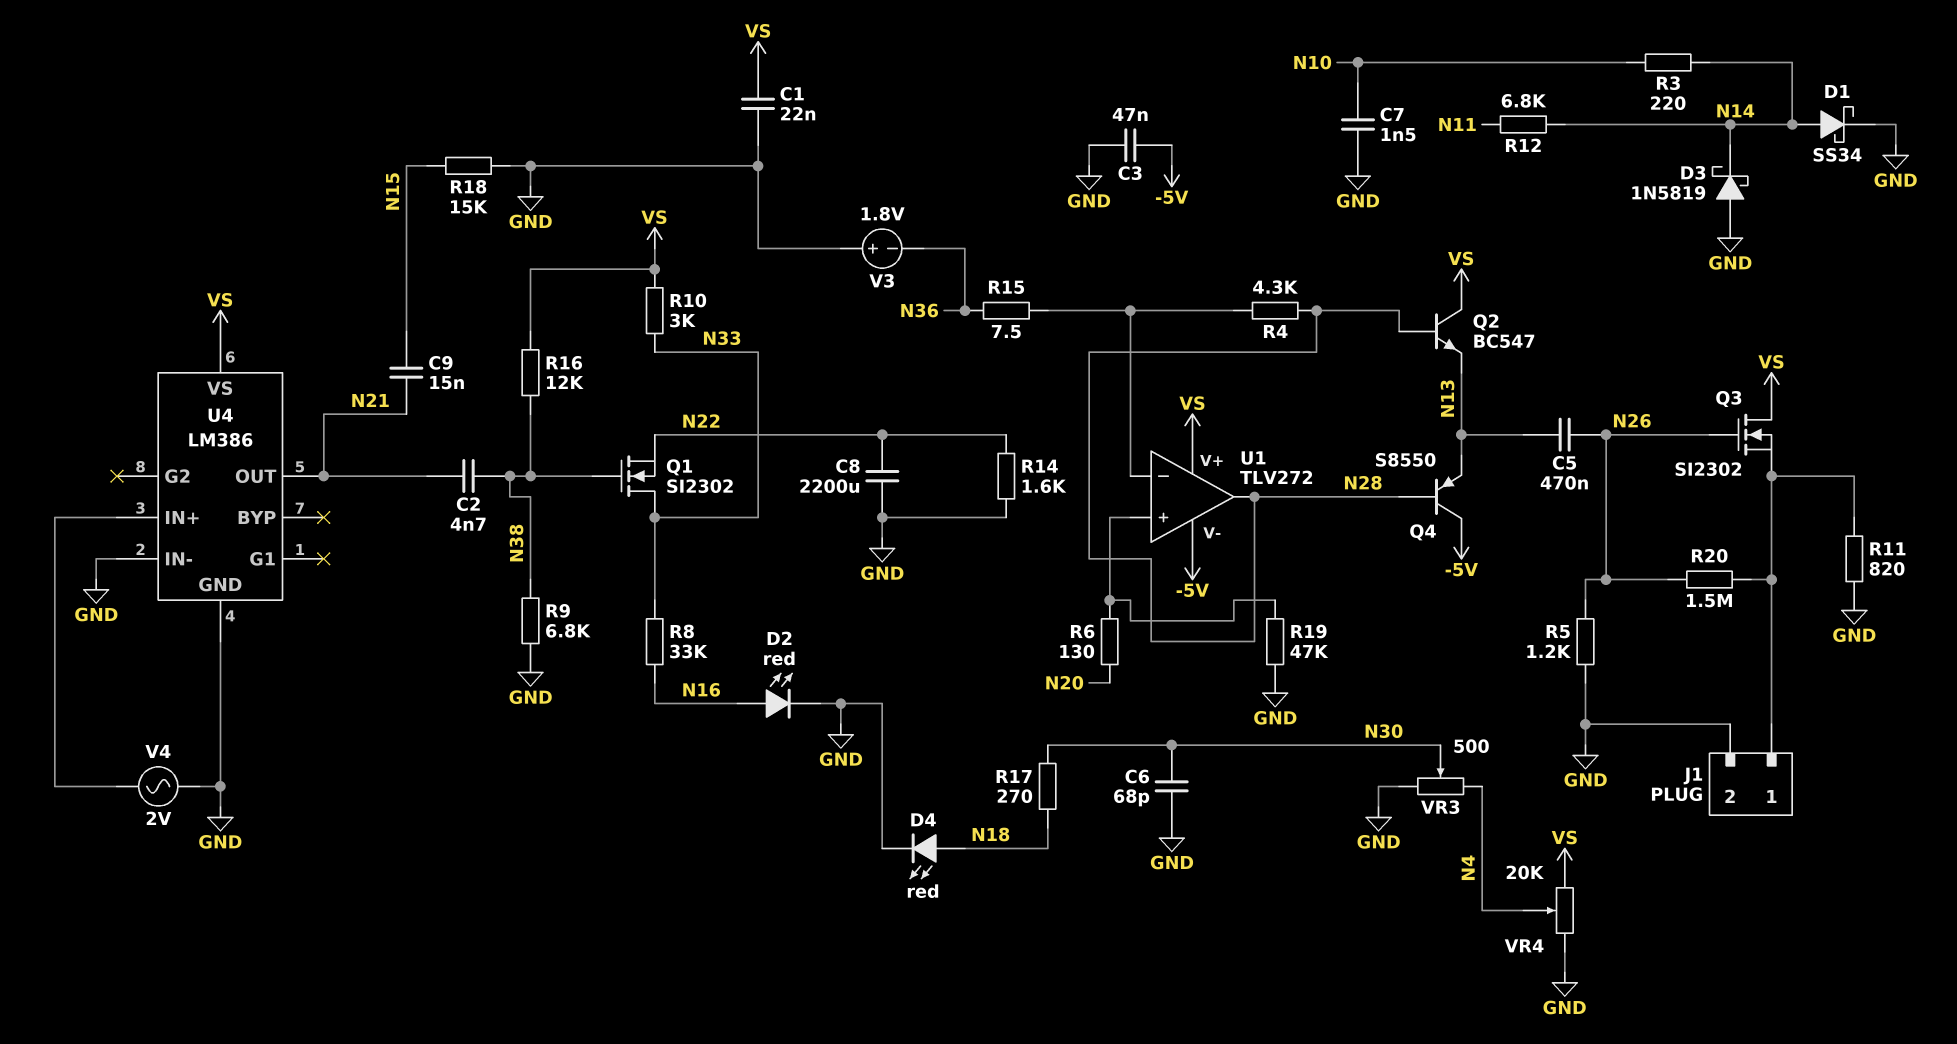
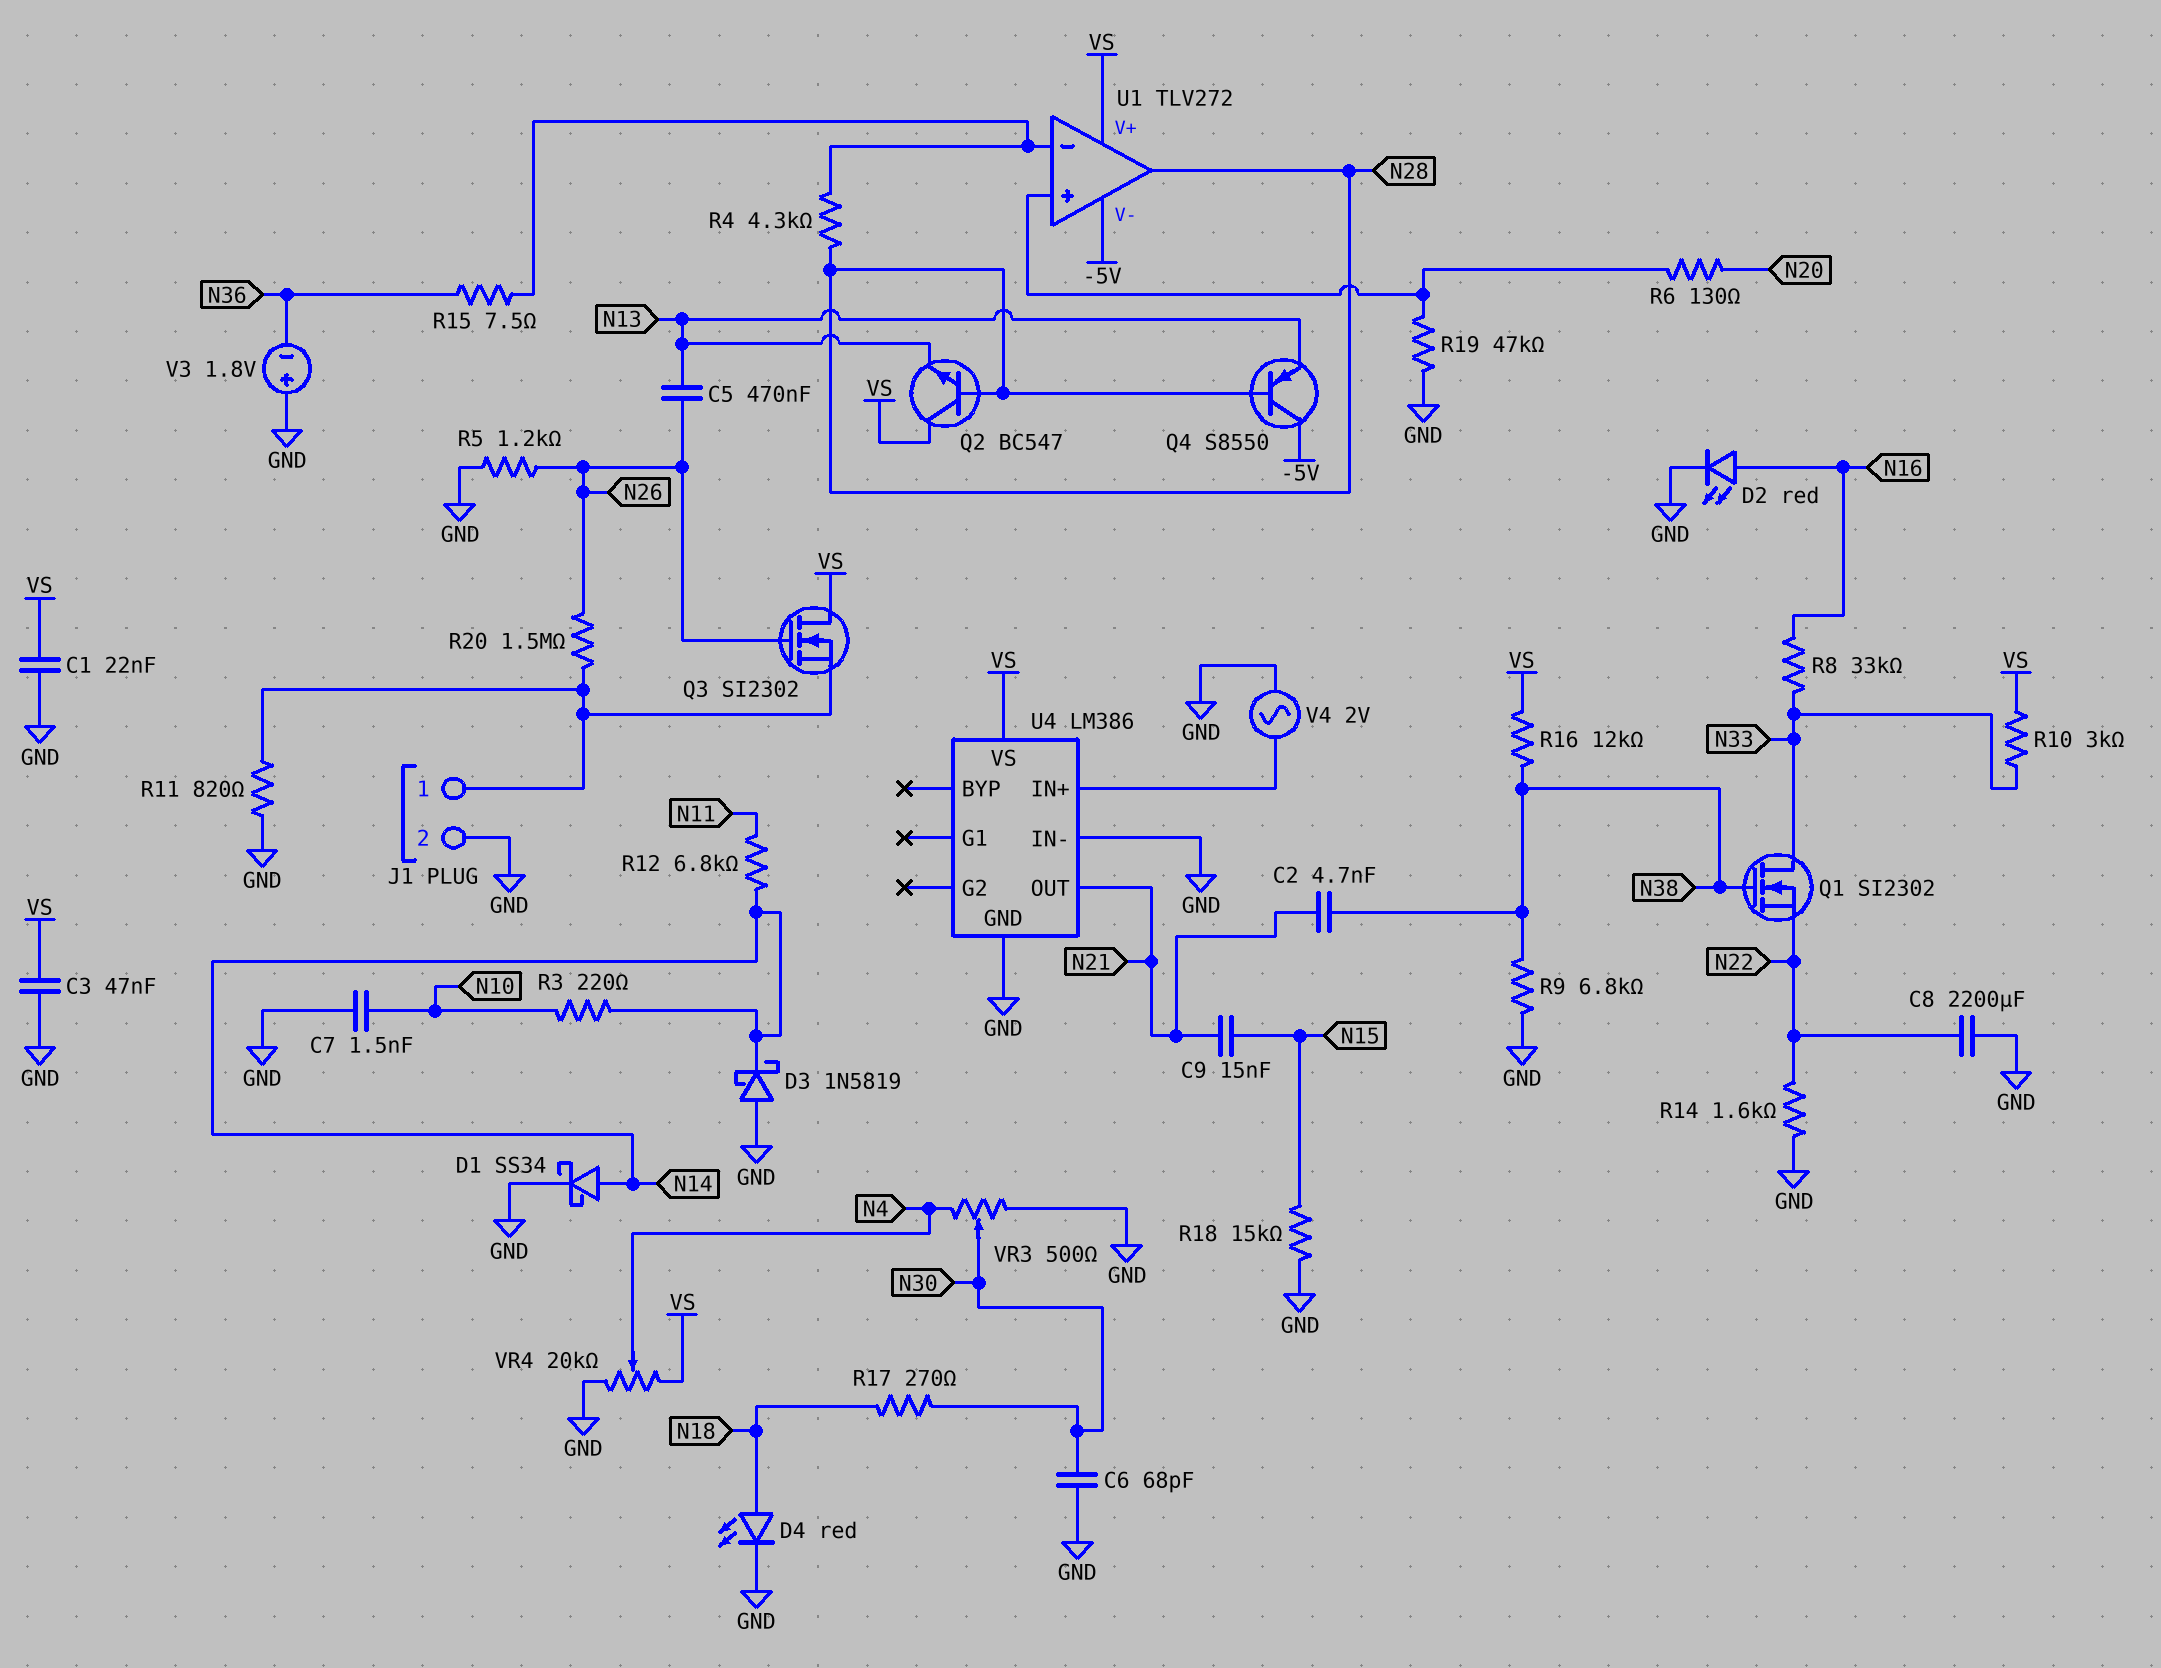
C3: 47nF (-5V, GND) -> 47nF (GND, VS)

